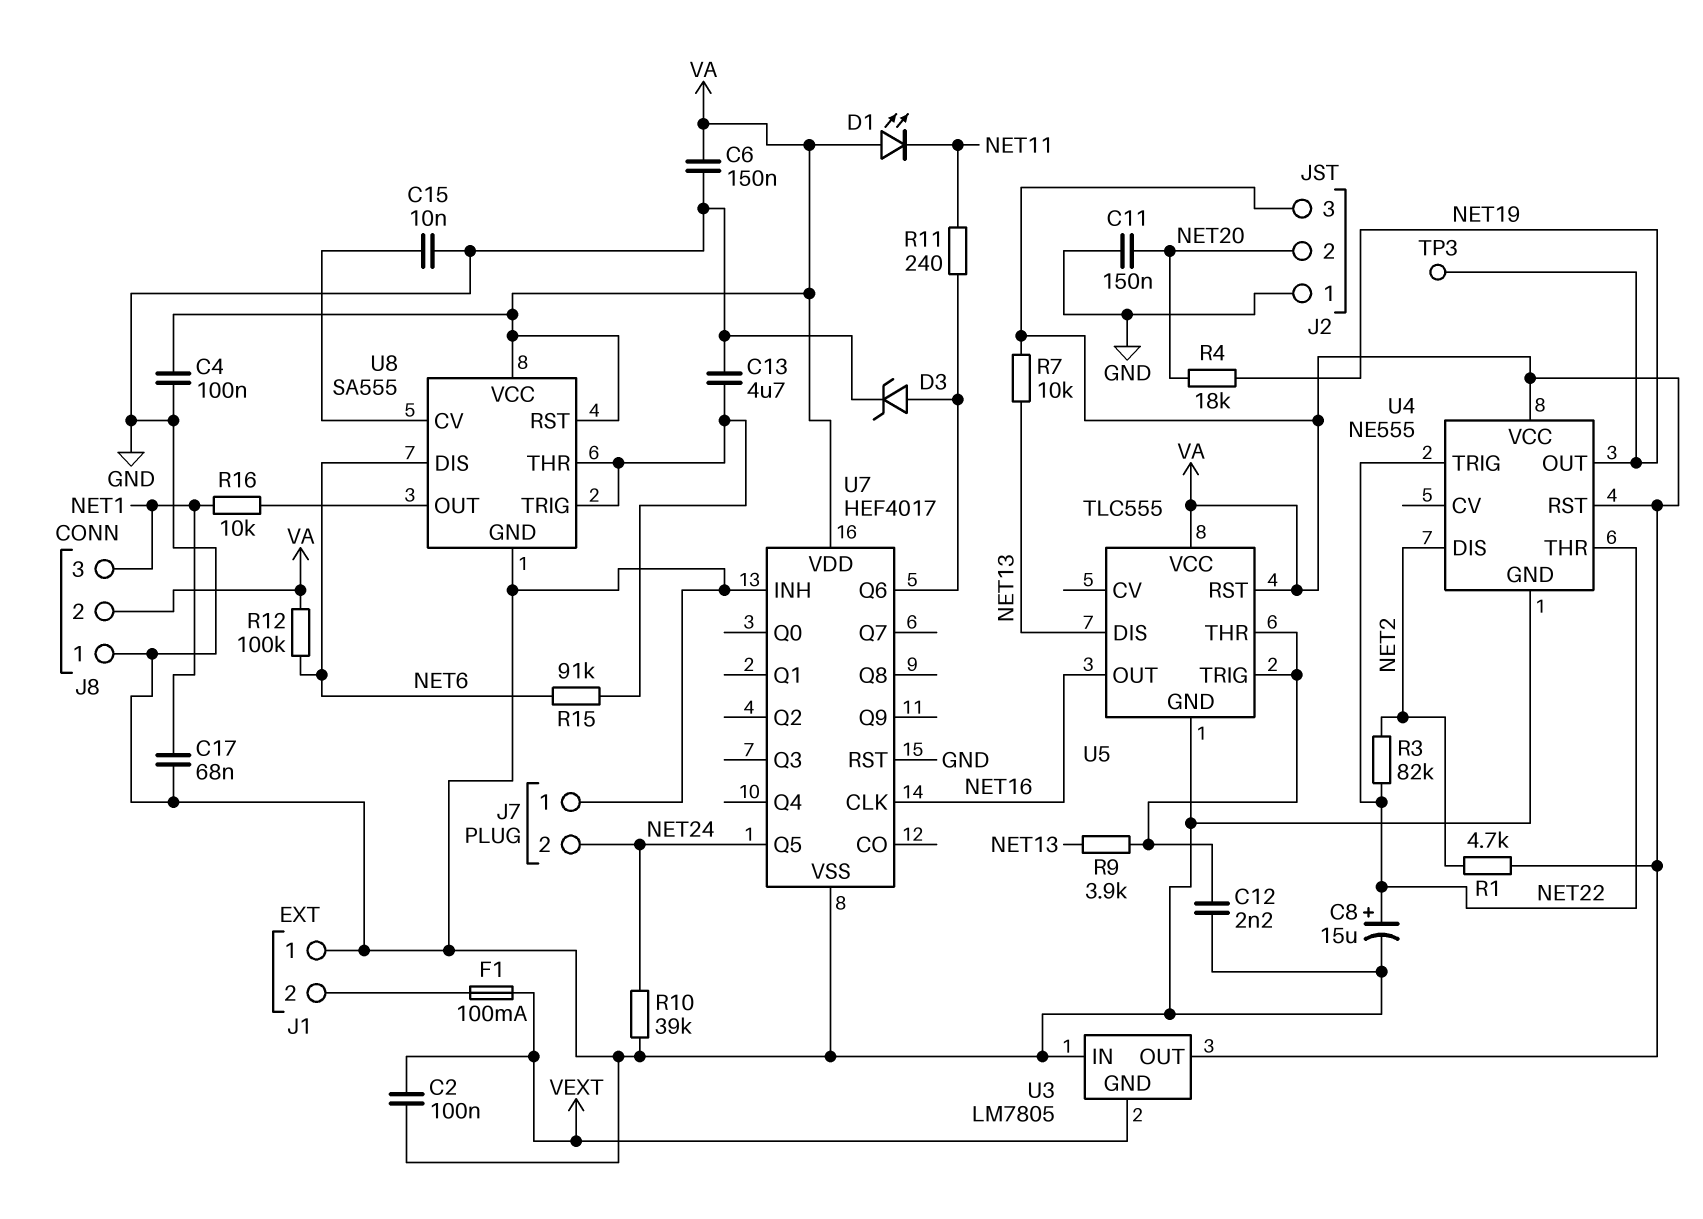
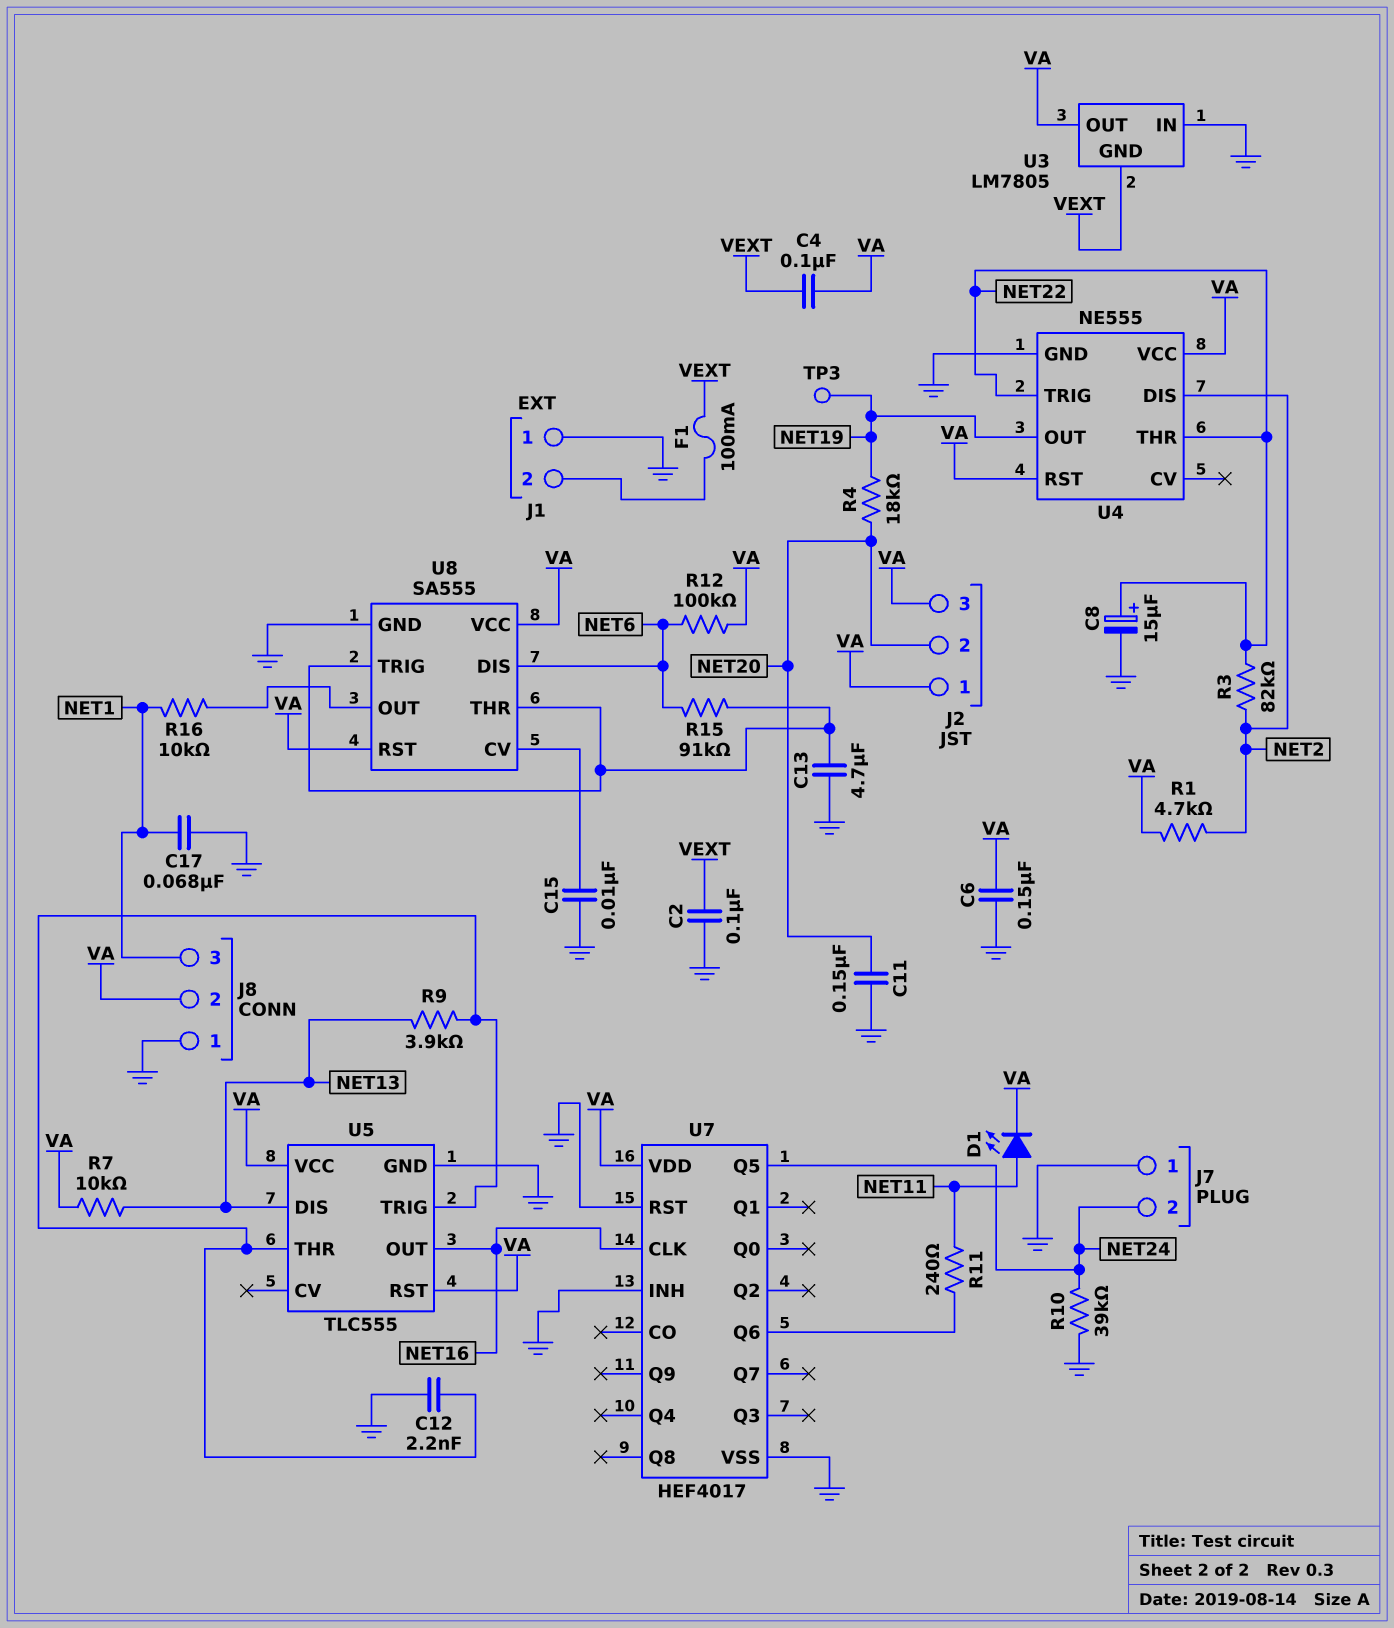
C4: 100nF (GND, VA) -> 100nF (VA, VEXT)
D1: LED (A VA, K NET11) -> LED (A NET11, K VA)
D3: zener (A U7/Q6, K GND) -> none
J2 pin 1: GND -> VA

